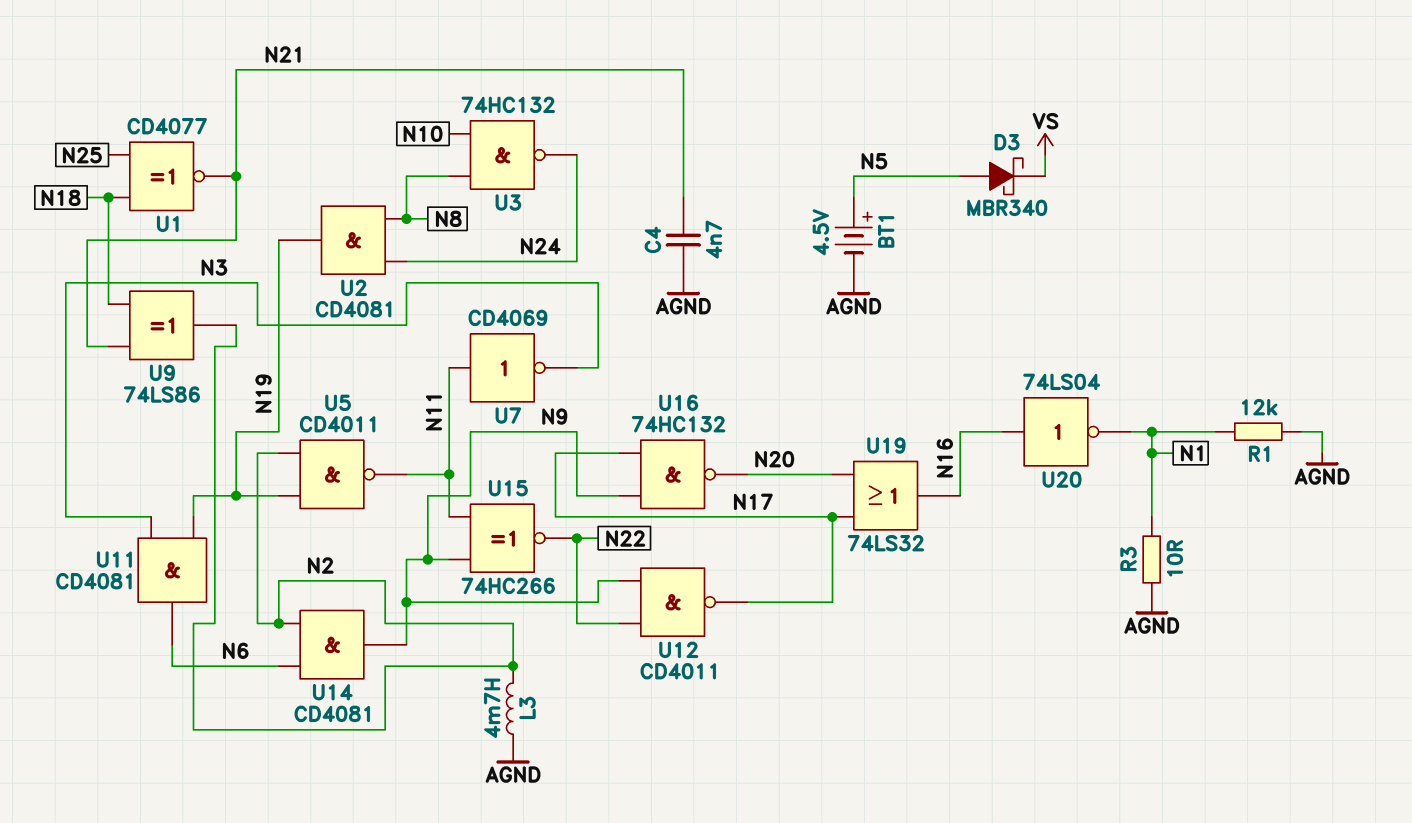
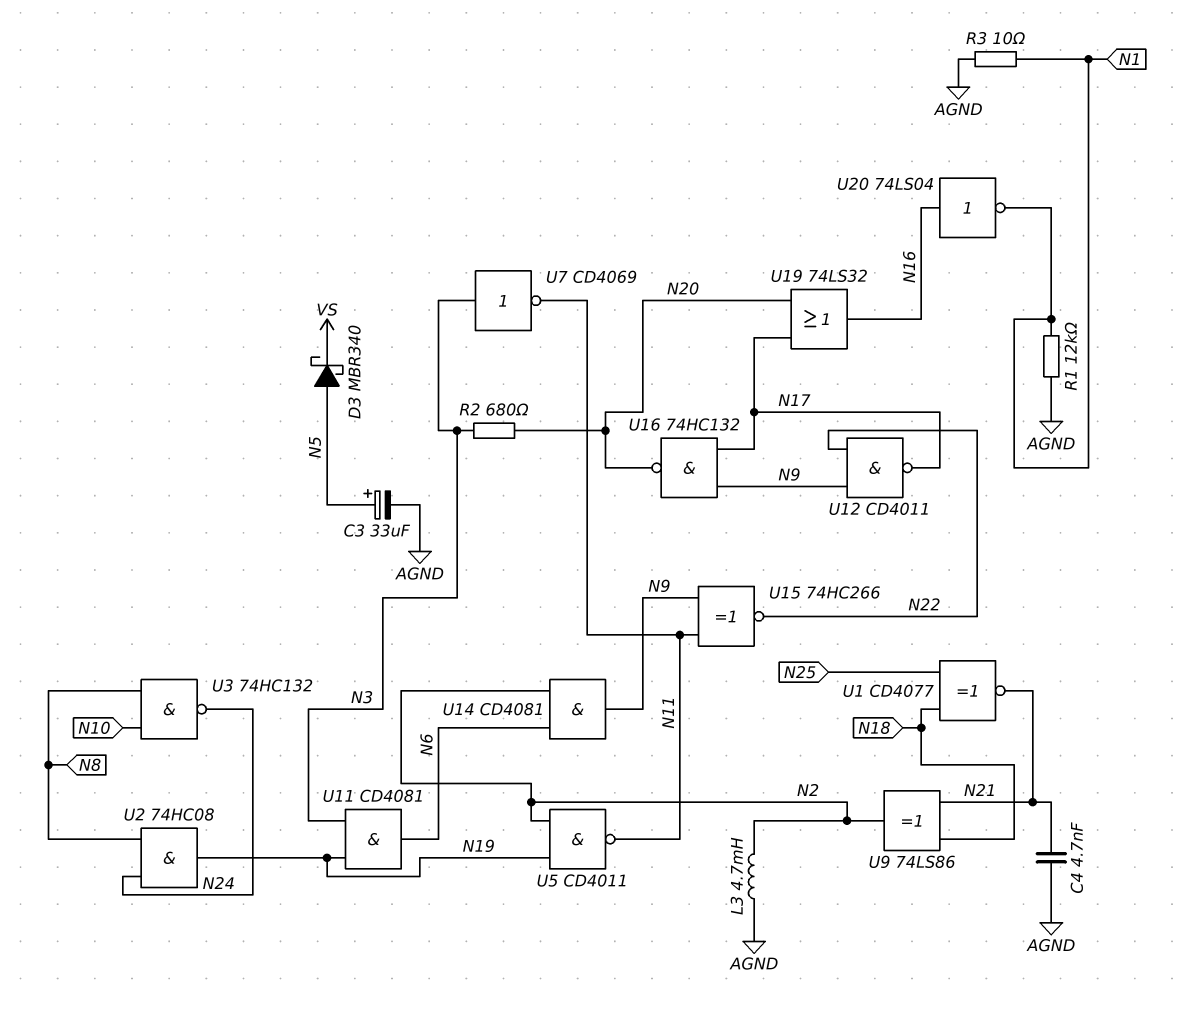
BT1: 4.5V (plus N5, minus AGND) -> none
C3: none -> 33uF (plus N5, minus AGND)
R2: none -> 680 (N3, N20)
U2: AND CD4081 (in N8, in N24, out N19) -> AND 74HC08 (in N8, in N24, out N19)
U7: NOT CD4069 (in N11, out N3) -> NOT CD4069 (in N3, out N11)

